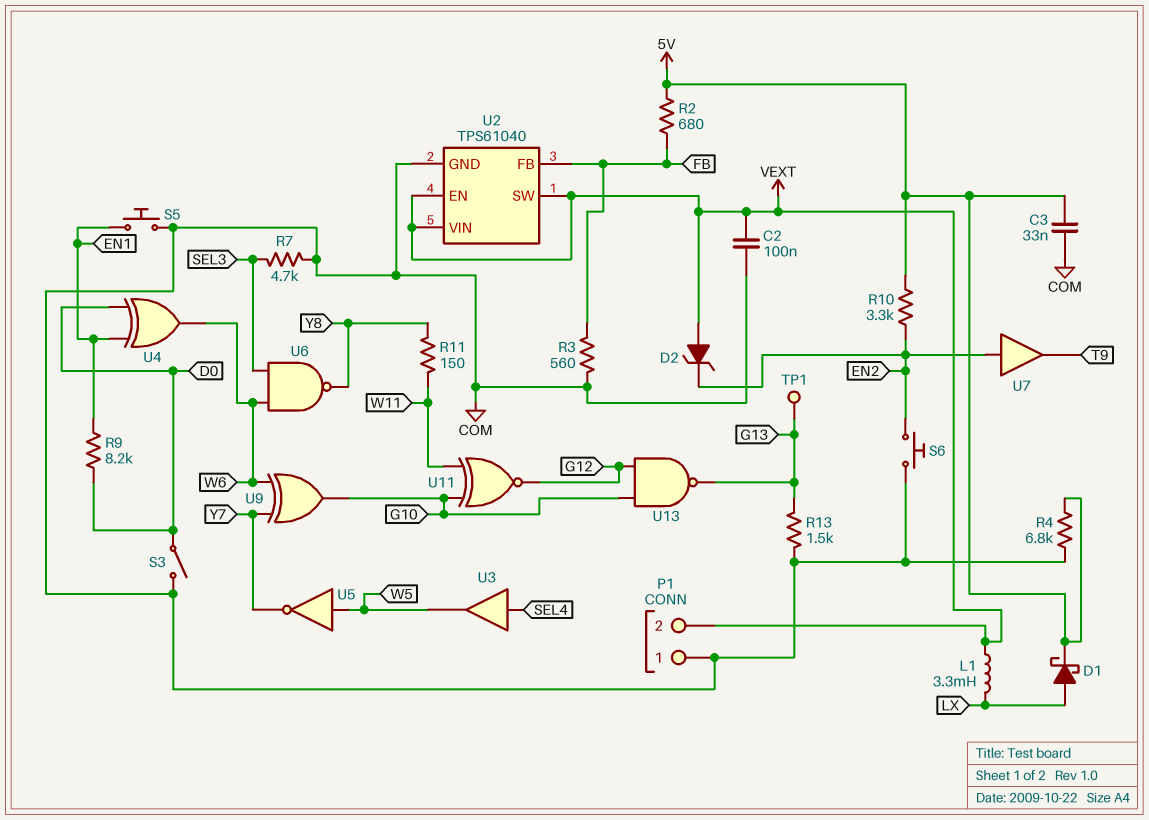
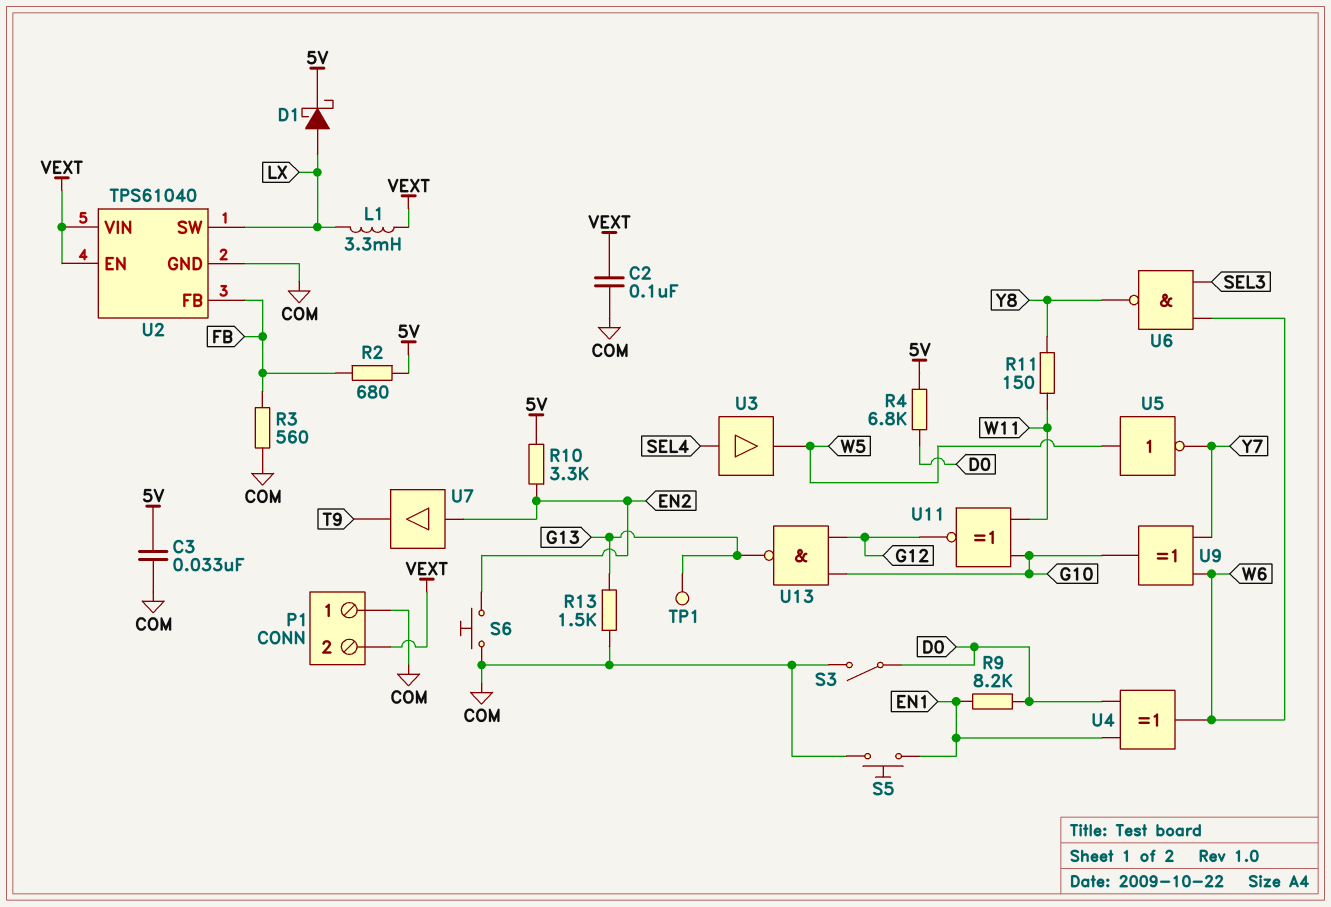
D2: zener (A VEXT, K EN2) -> none
R4: 6.8k (5V, COM) -> 6.8k (5V, D0)
R7: 4.7k (COM, SEL3) -> none
U2 pin SW: VEXT -> LX

